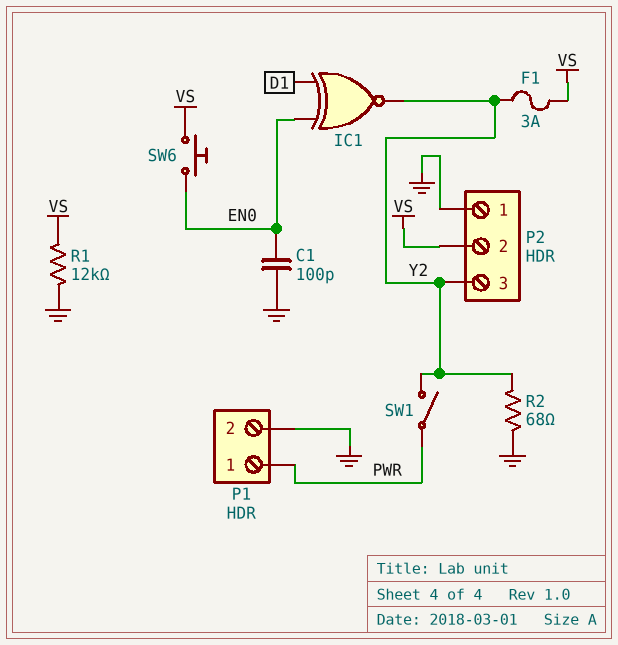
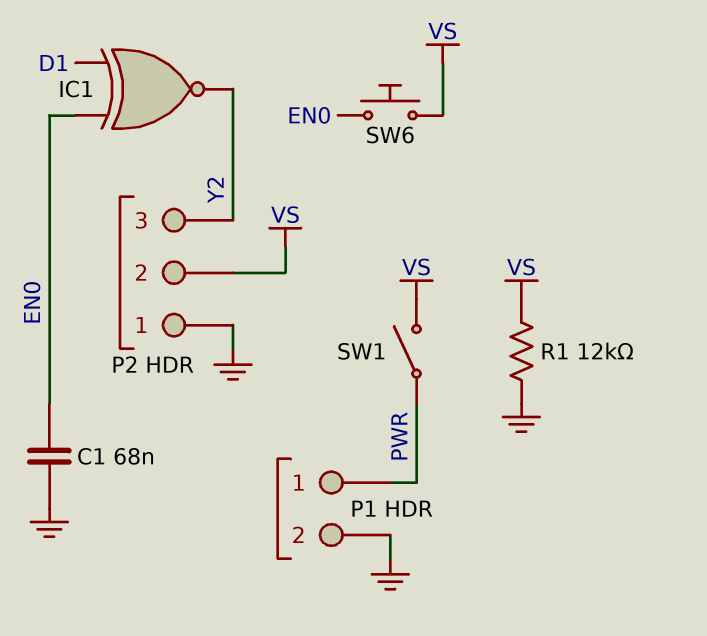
C1: 100pF (EN0, GND) -> 68nF (EN0, GND)
F1: 3A (VS, Y2) -> none
R2: 68 (GND, Y2) -> none
SW1: switch (PWR, Y2) -> switch (PWR, VS)

